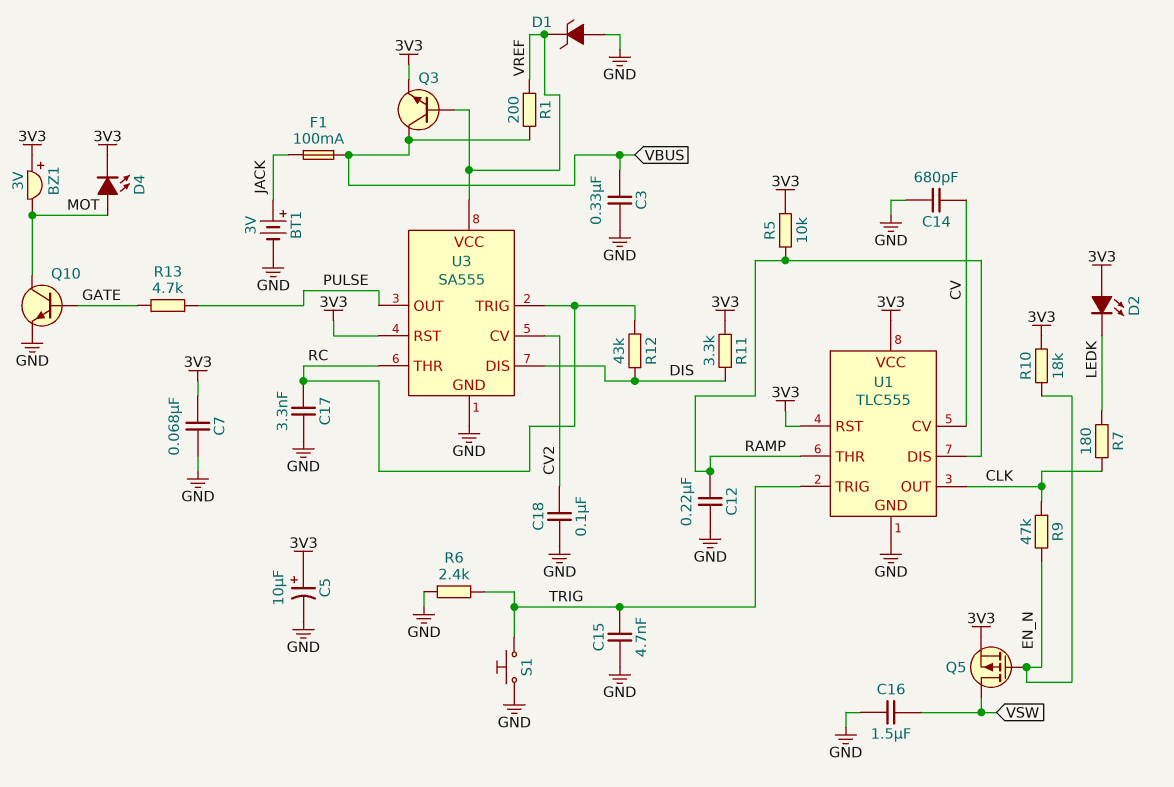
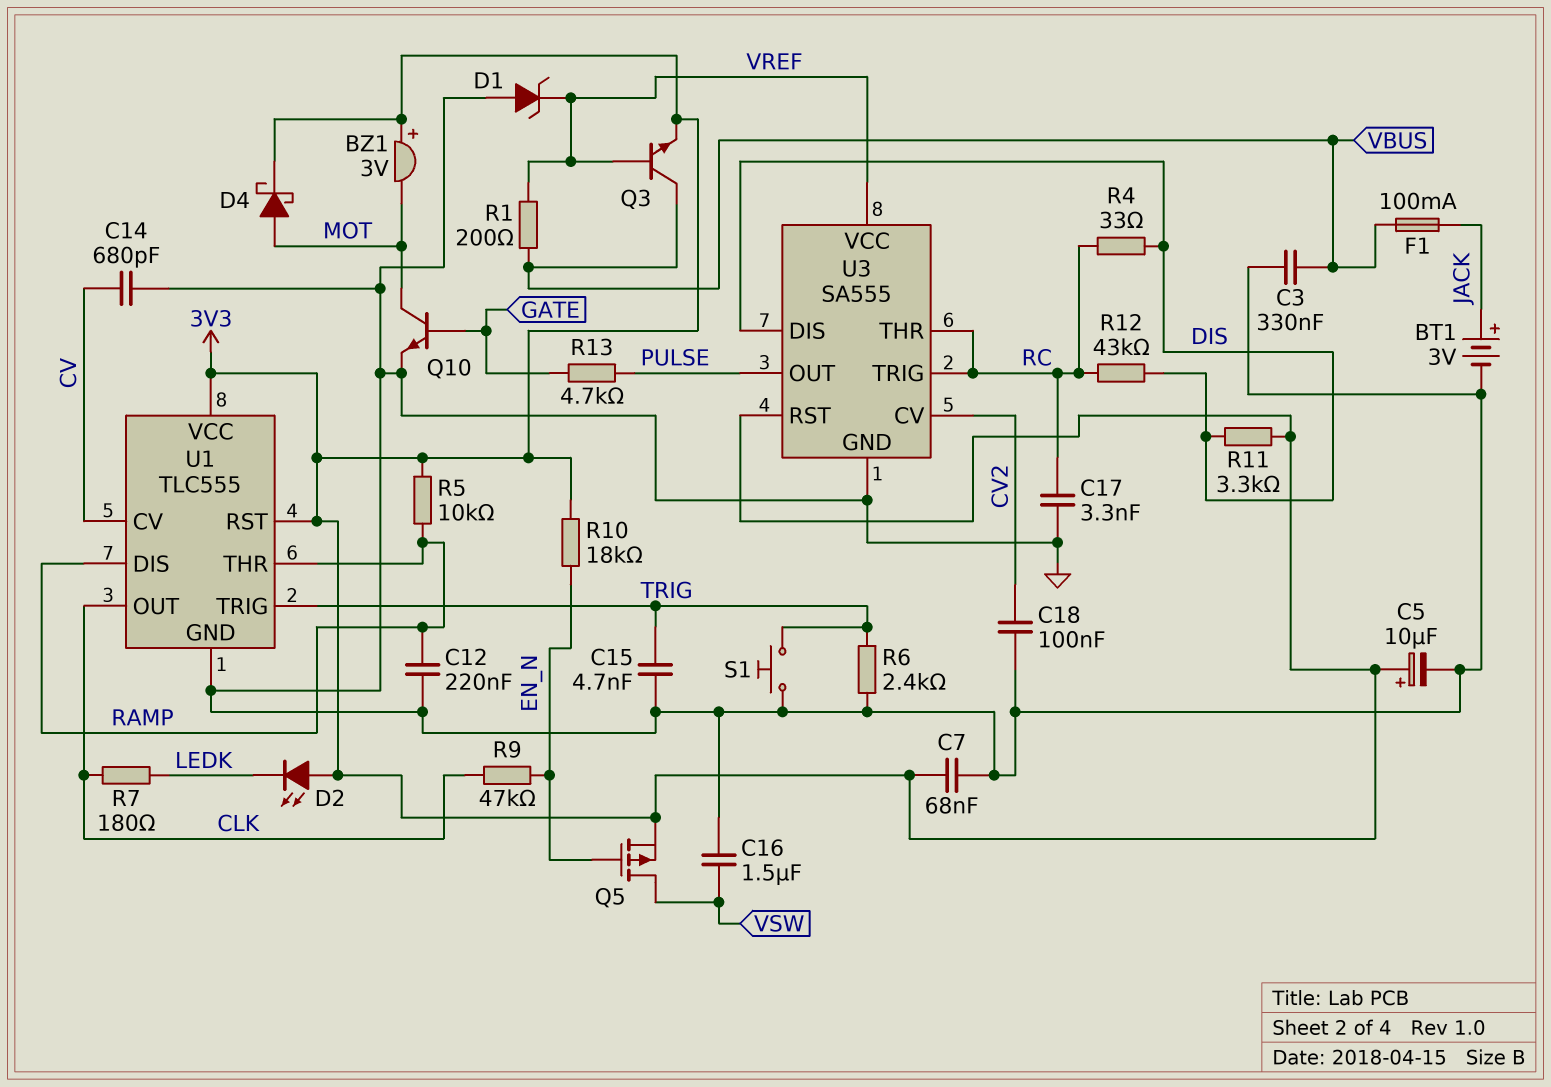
D4: LED (A MOT, K 3V3) -> schottky (A MOT, K 3V3)
R4: none -> 33 (DIS, RC)

